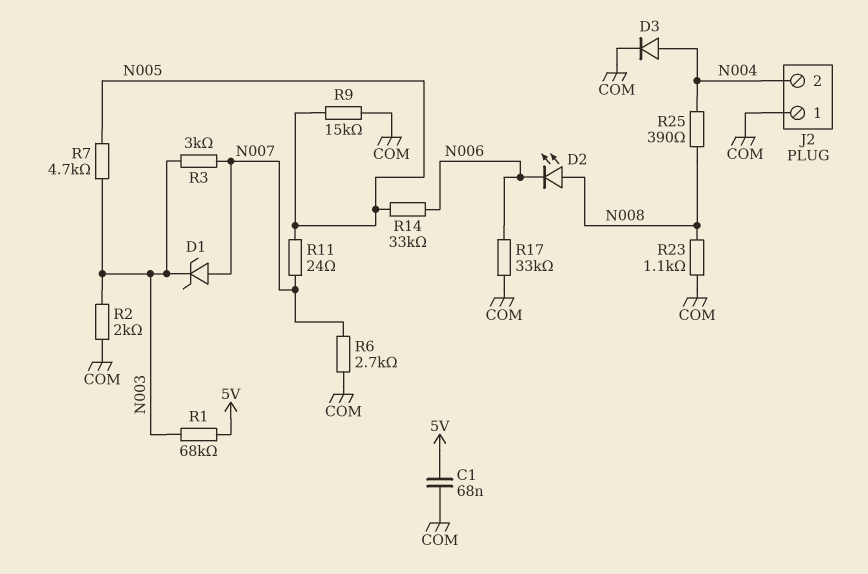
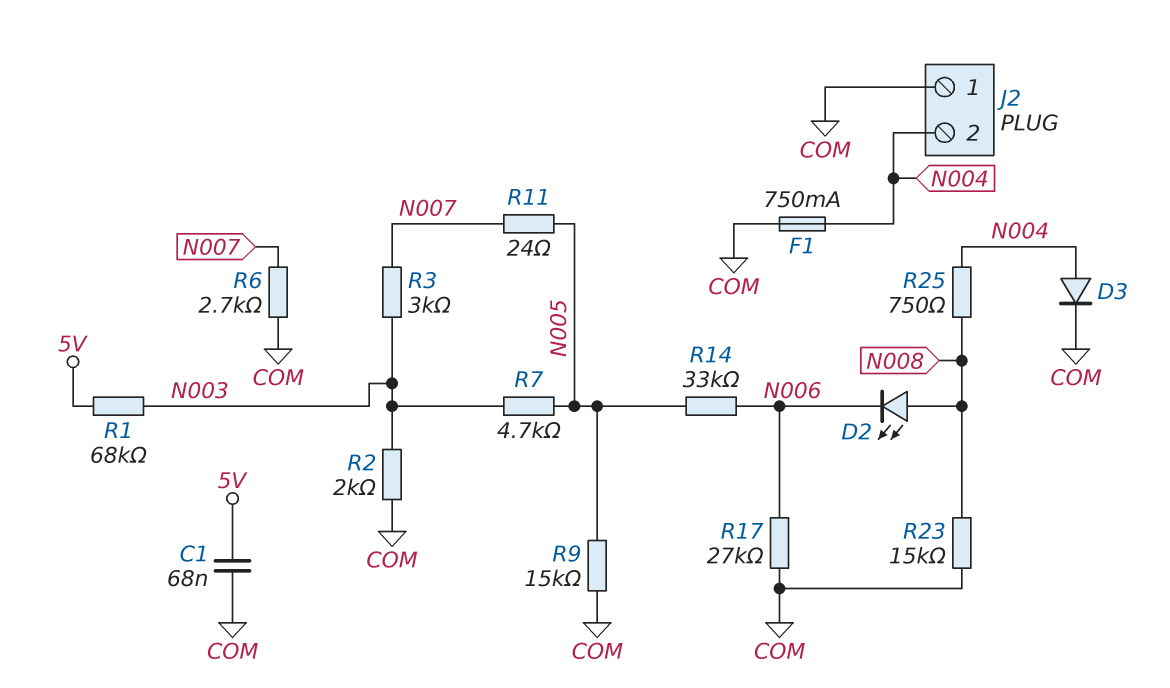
D1: zener (A N007, K N003) -> none
F1: none -> 750mA (COM, N004)
R17: 33k (COM, N006) -> 27k (COM, N006)
R23: 1.1k (COM, N008) -> 15k (COM, N008)
R25: 390 (N004, N008) -> 750 (N004, N008)

